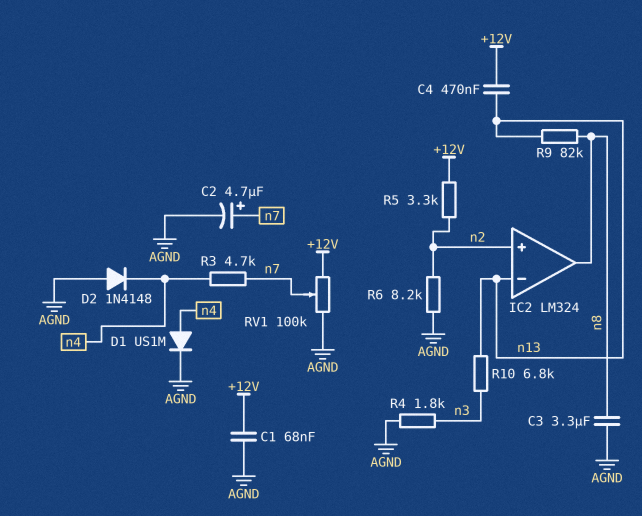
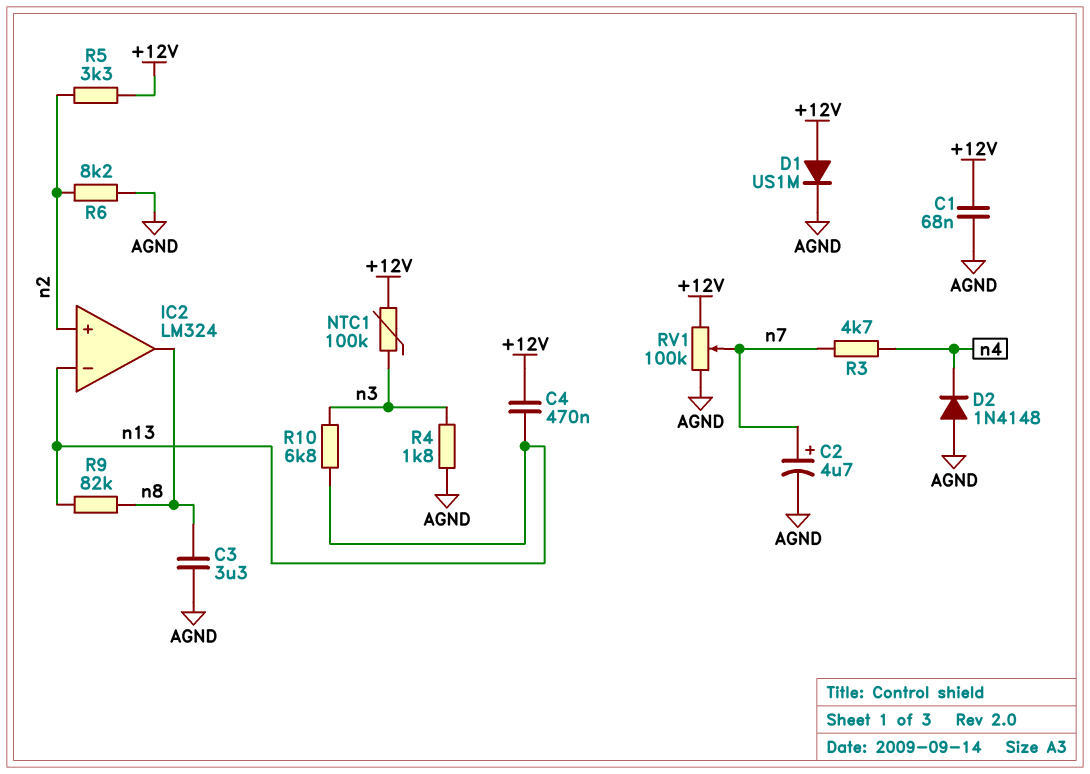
D1: diode US1M (A n4, K AGND) -> diode US1M (A +12V, K AGND)
NTC1: none -> 100k (+12V, n3)

